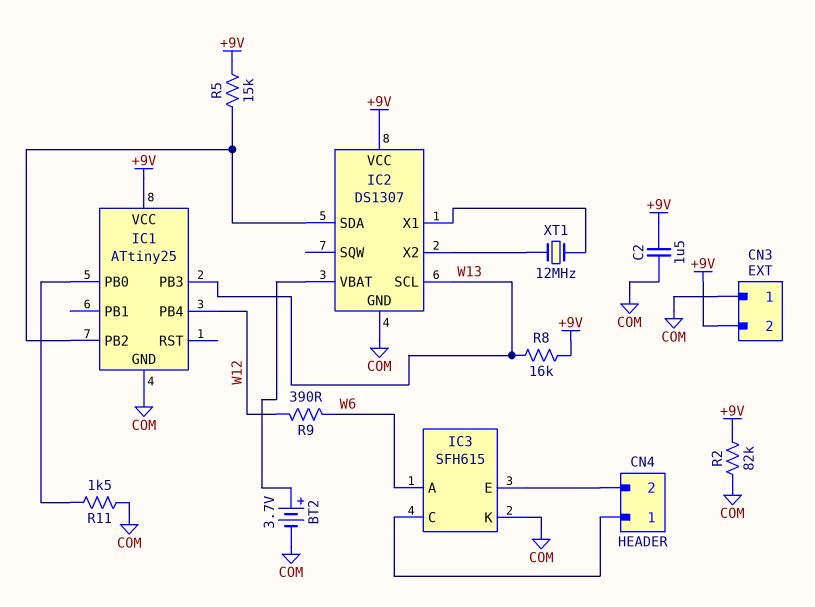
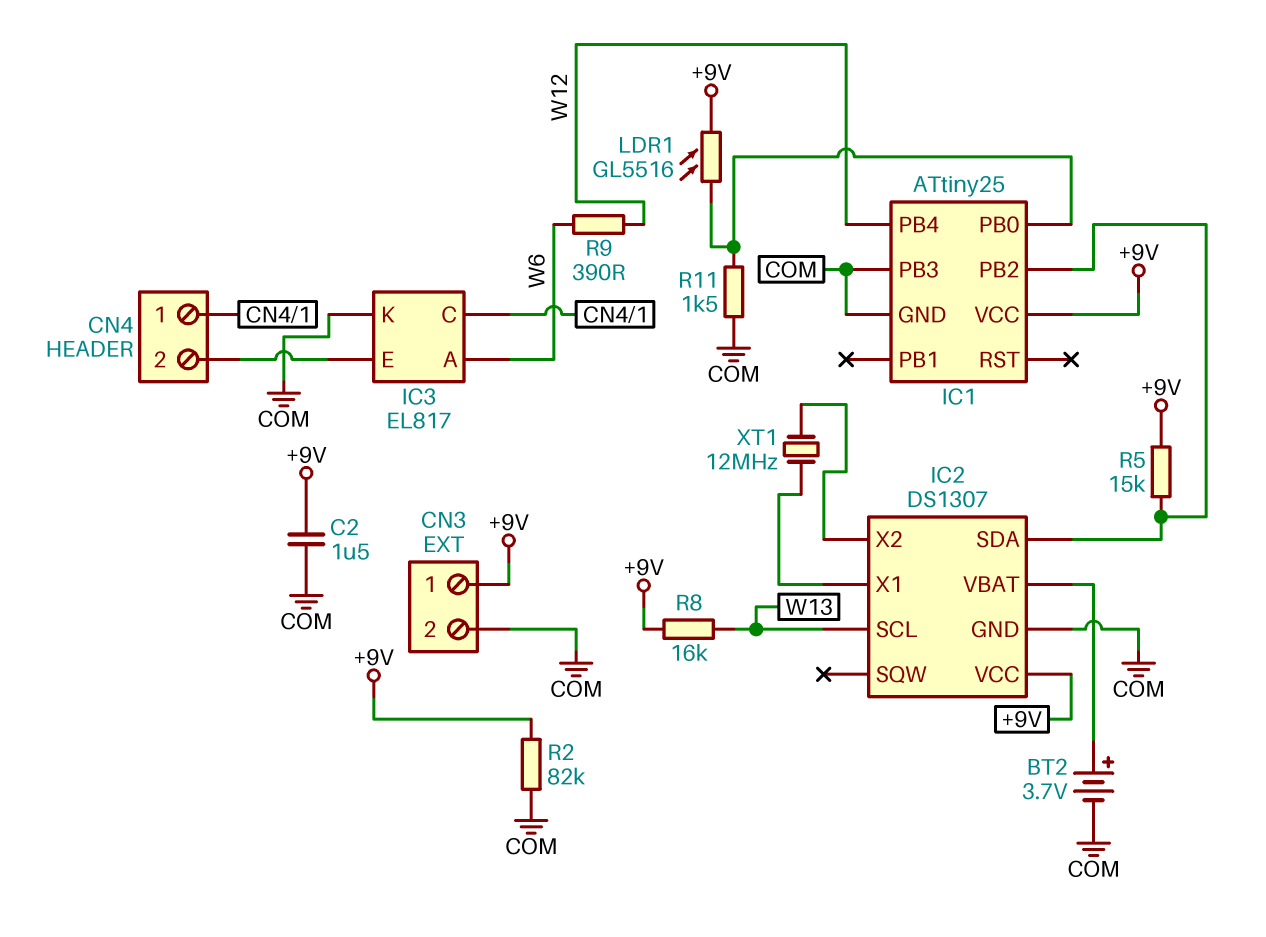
CN3 pin 1: COM -> +9V
CN3 pin 2: +9V -> COM
IC1 pin PB3: W13 -> COM
IC3: SFH615 -> EL817
LDR1: none -> GL5516 (+9V, IC1/PB0)

